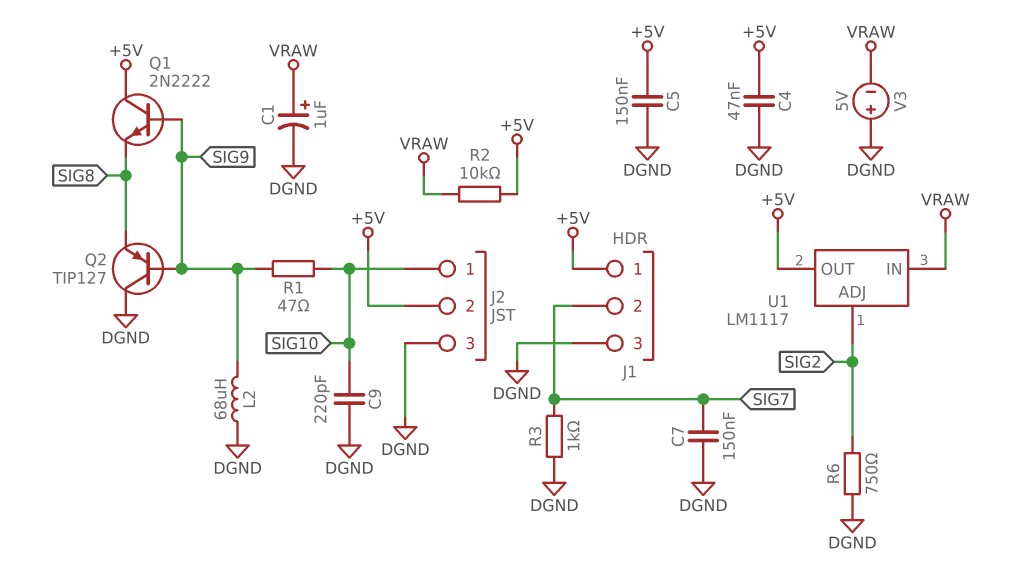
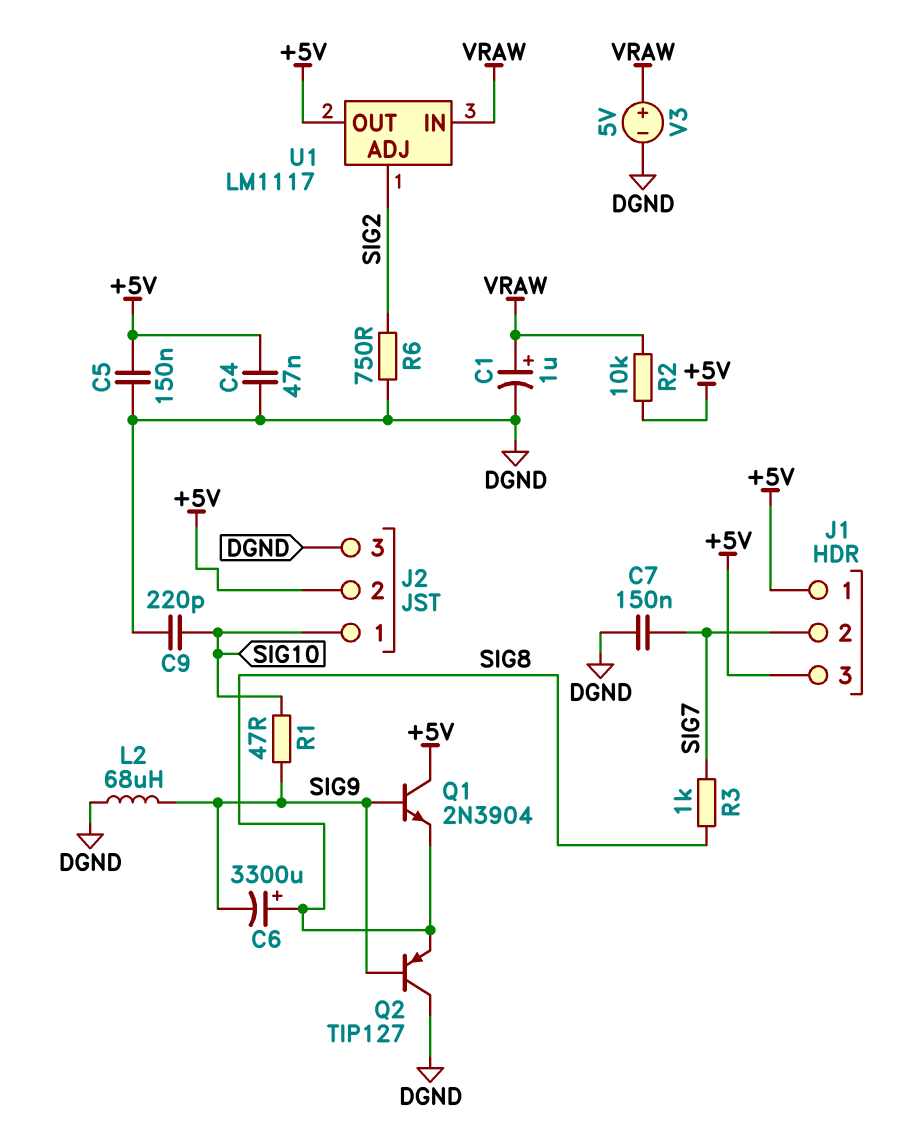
C6: none -> 3300uF (plus SIG8, minus SIG9)
J1 pin 3: DGND -> +5V
Q1: NPN 2N2222 (B SIG9, C +5V, E SIG8) -> NPN 2N3904 (B SIG9, C +5V, E SIG8)
R3: 1k (DGND, SIG7) -> 1k (SIG7, SIG8)
V3: 5V (plus DGND, minus VRAW) -> 5V (plus VRAW, minus DGND)

